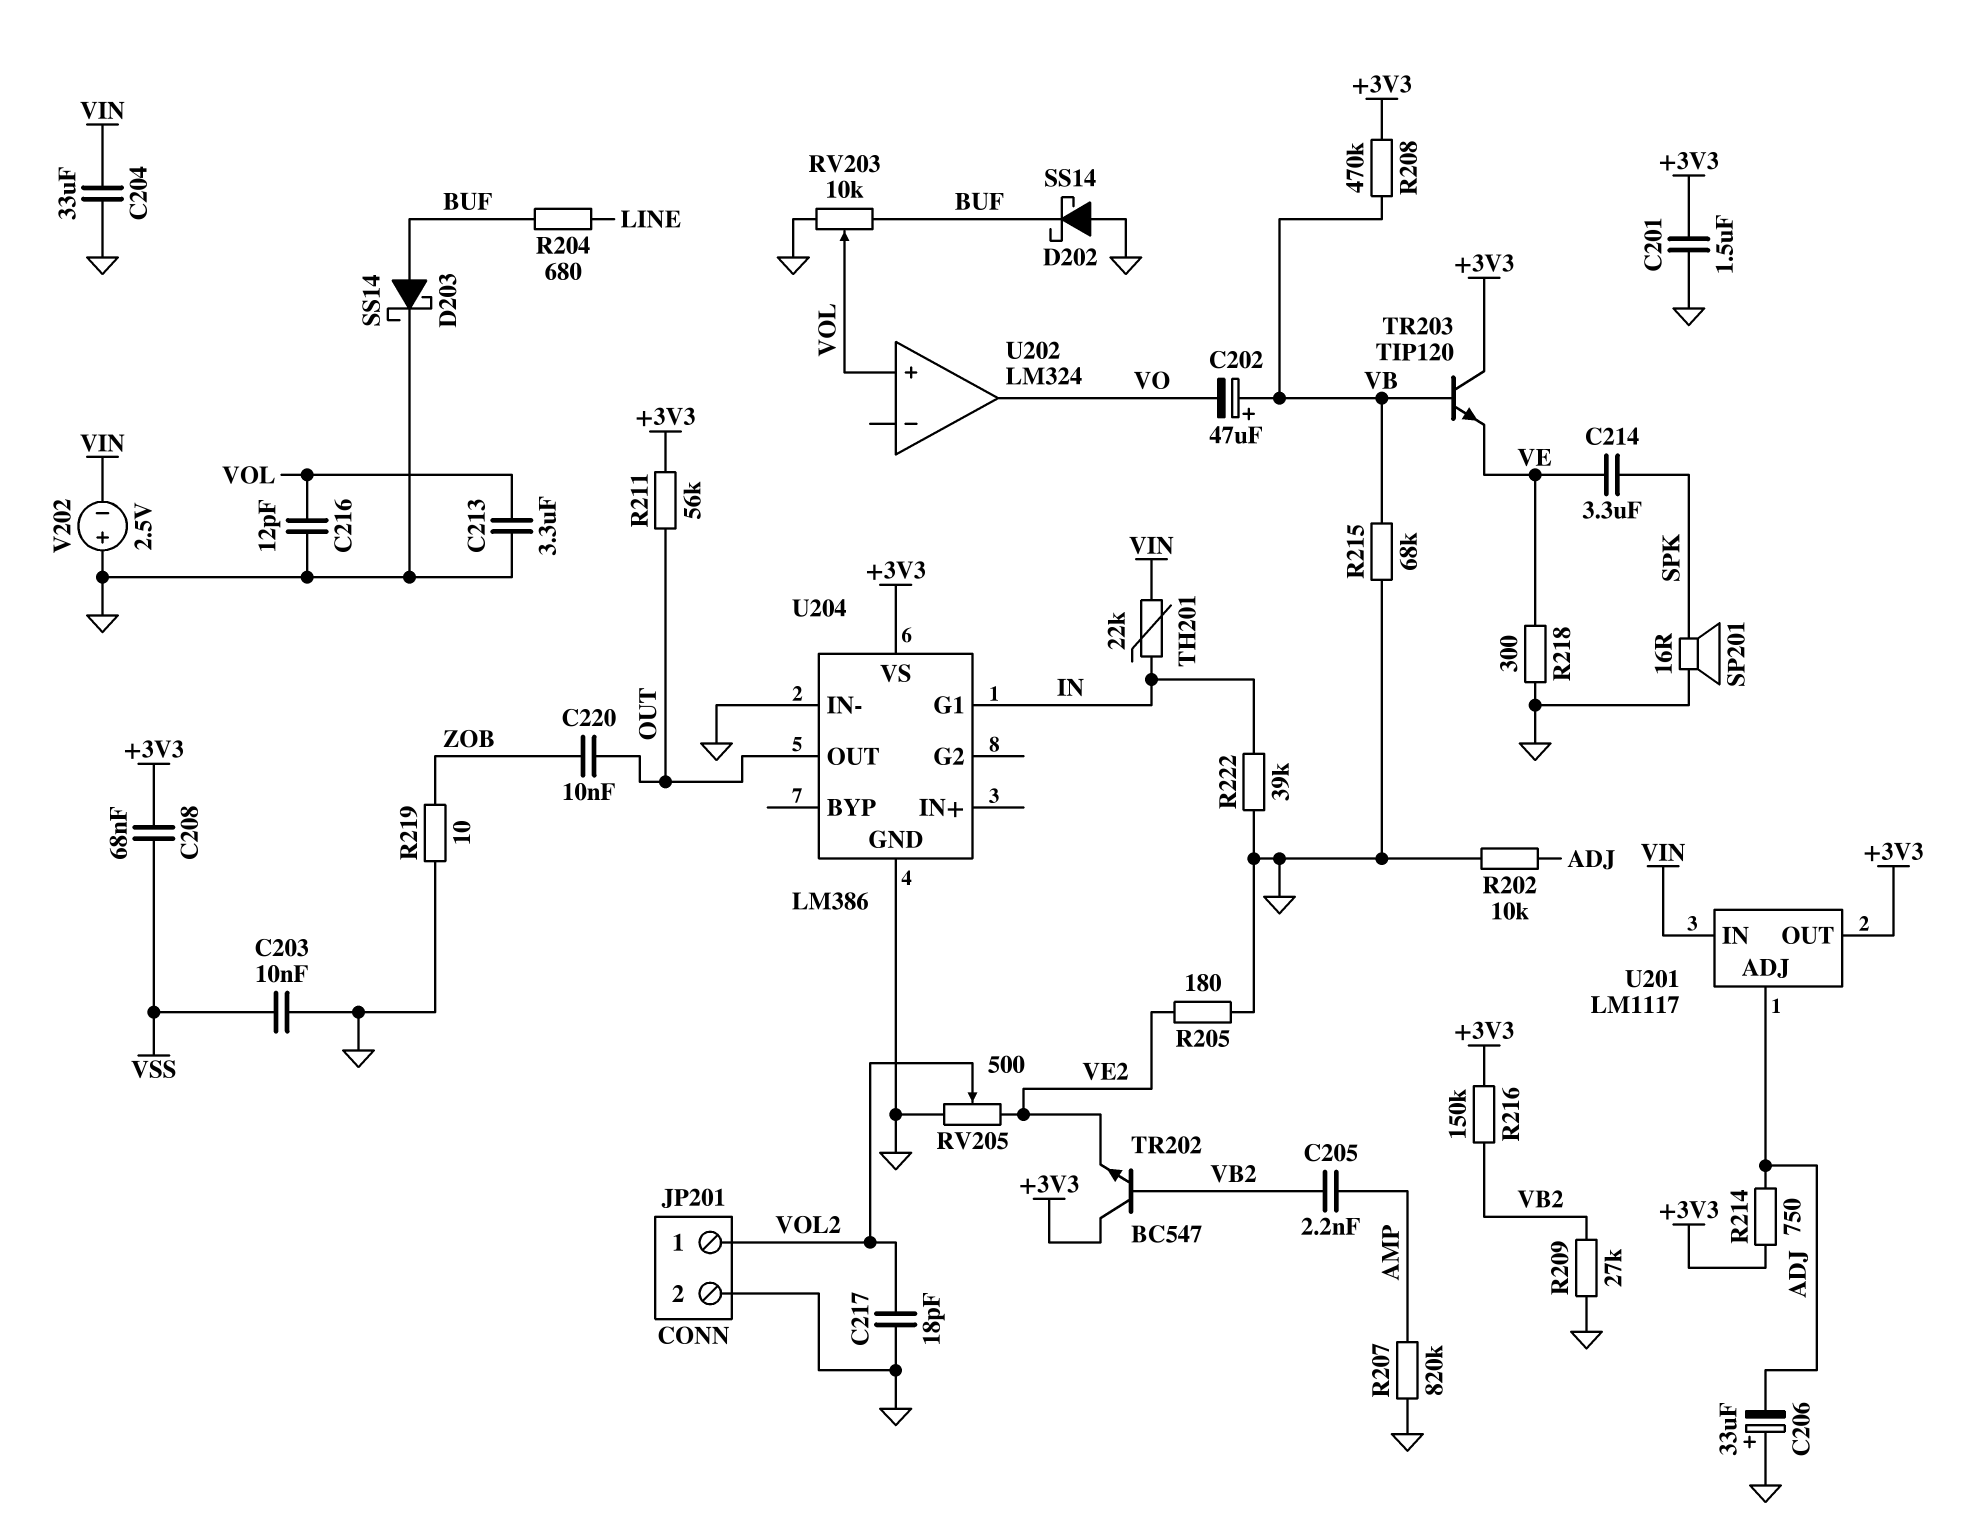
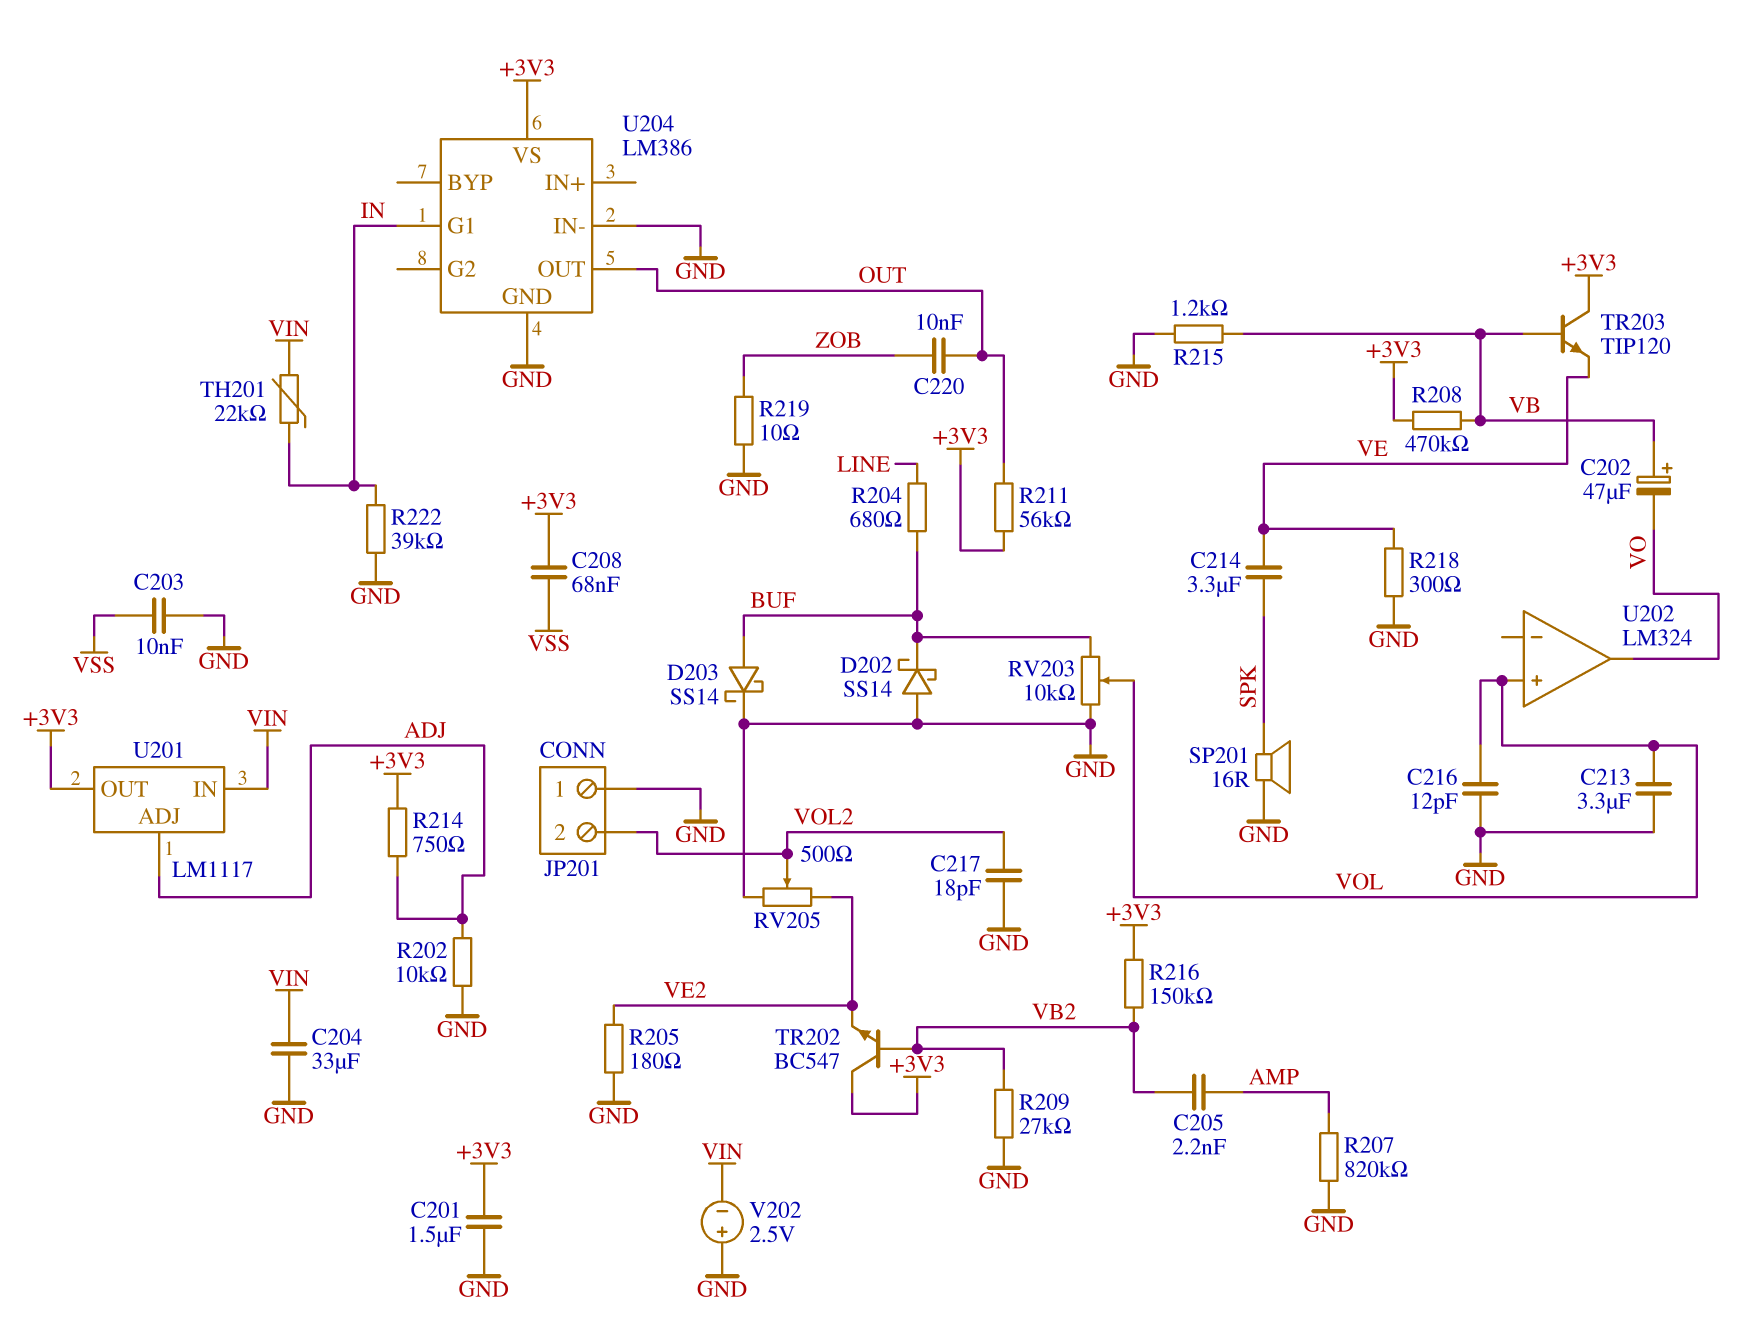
C206: 33uF (plus GND, minus ADJ) -> none
JP201 pin 1: VOL2 -> GND
JP201 pin 2: GND -> VOL2
R215: 68k (GND, VB) -> 1.2k (GND, VB)

